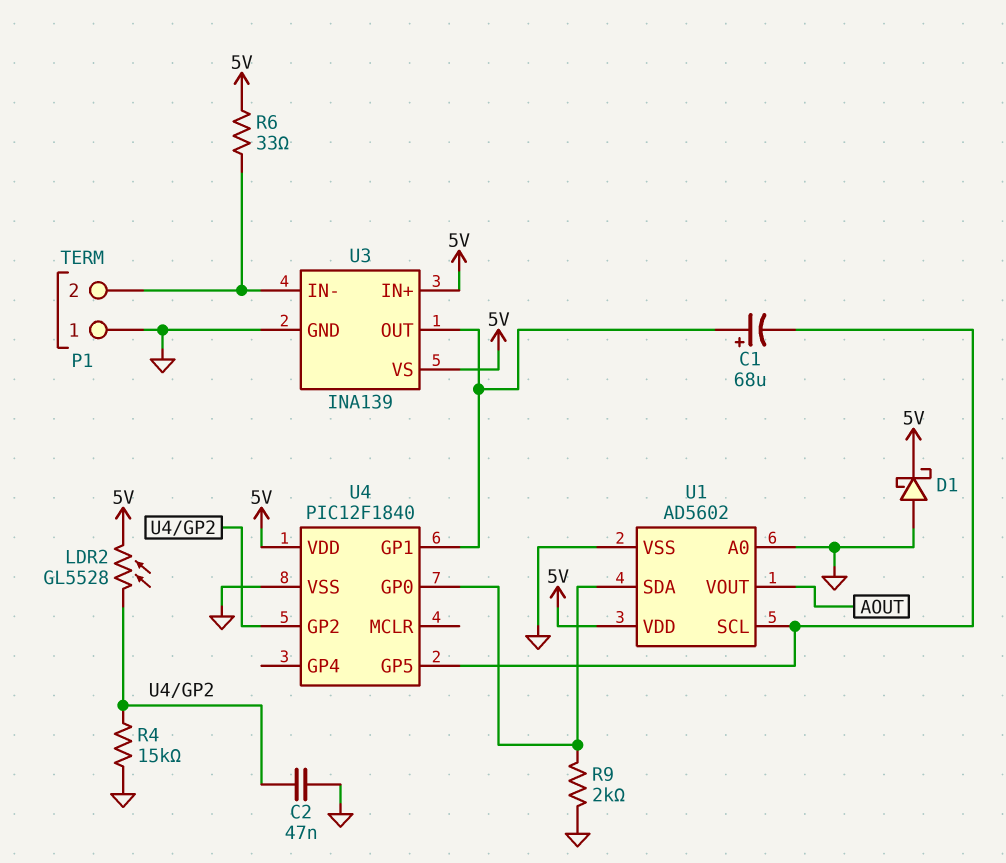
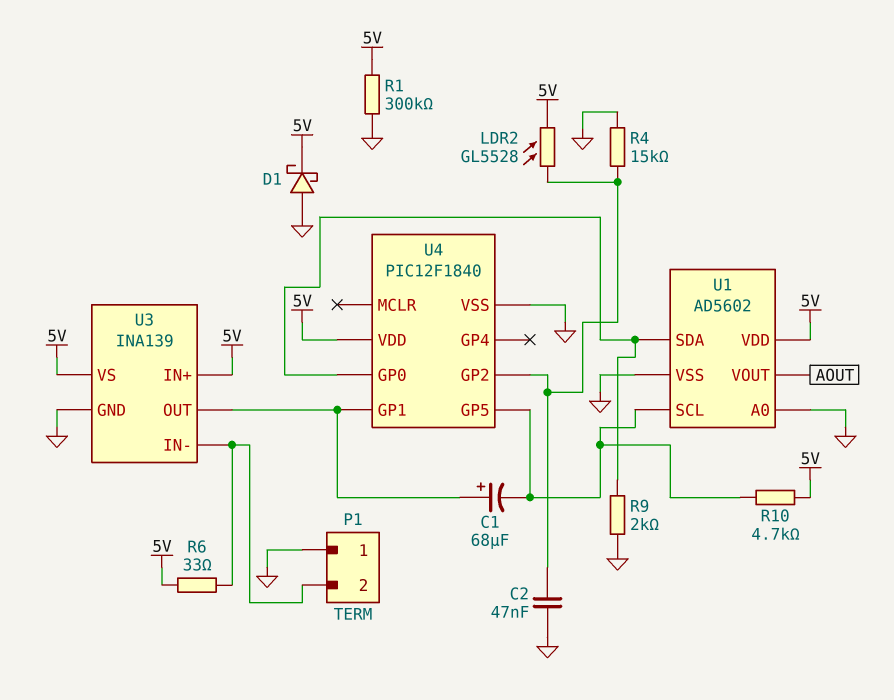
R1: none -> 300k (5V, GND)
R10: none -> 4.7k (5V, U1/SCL)

